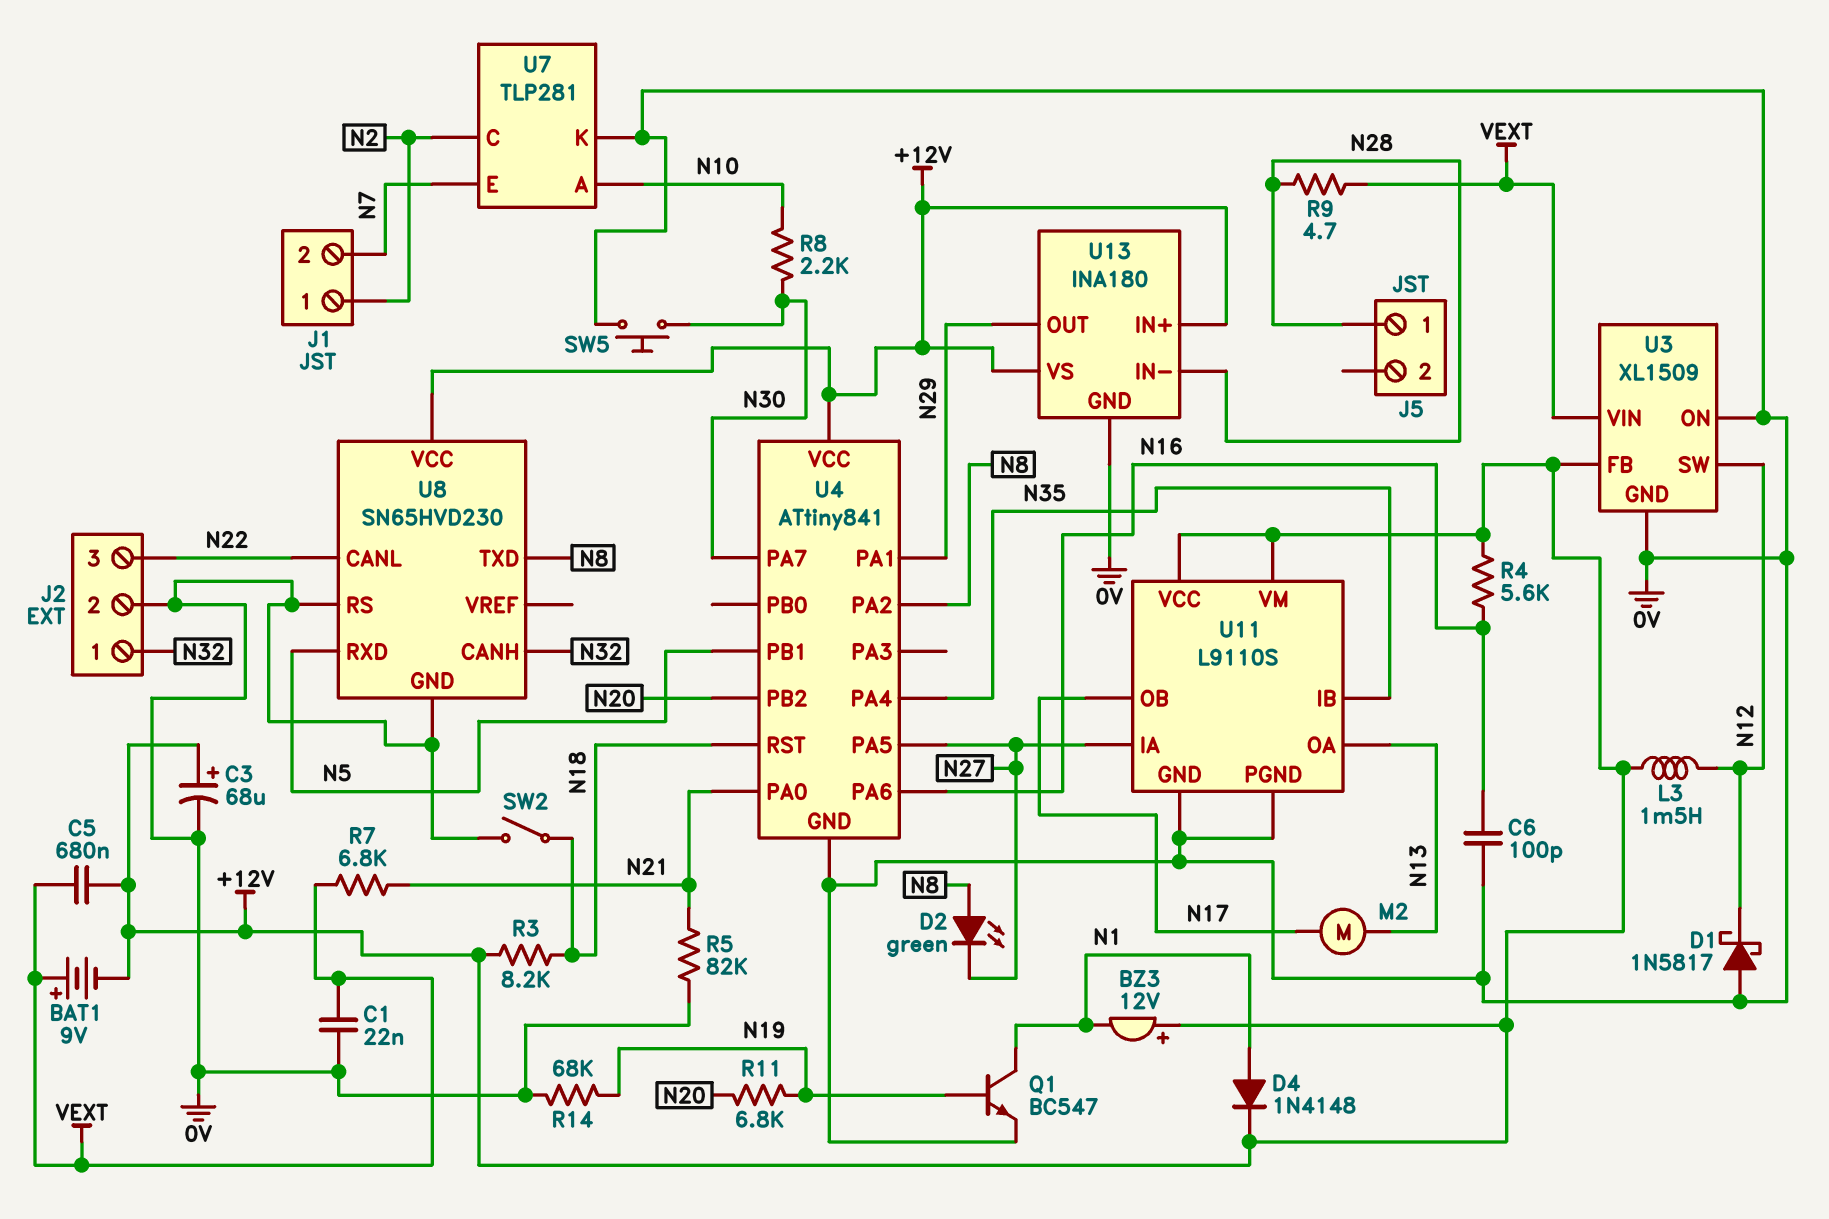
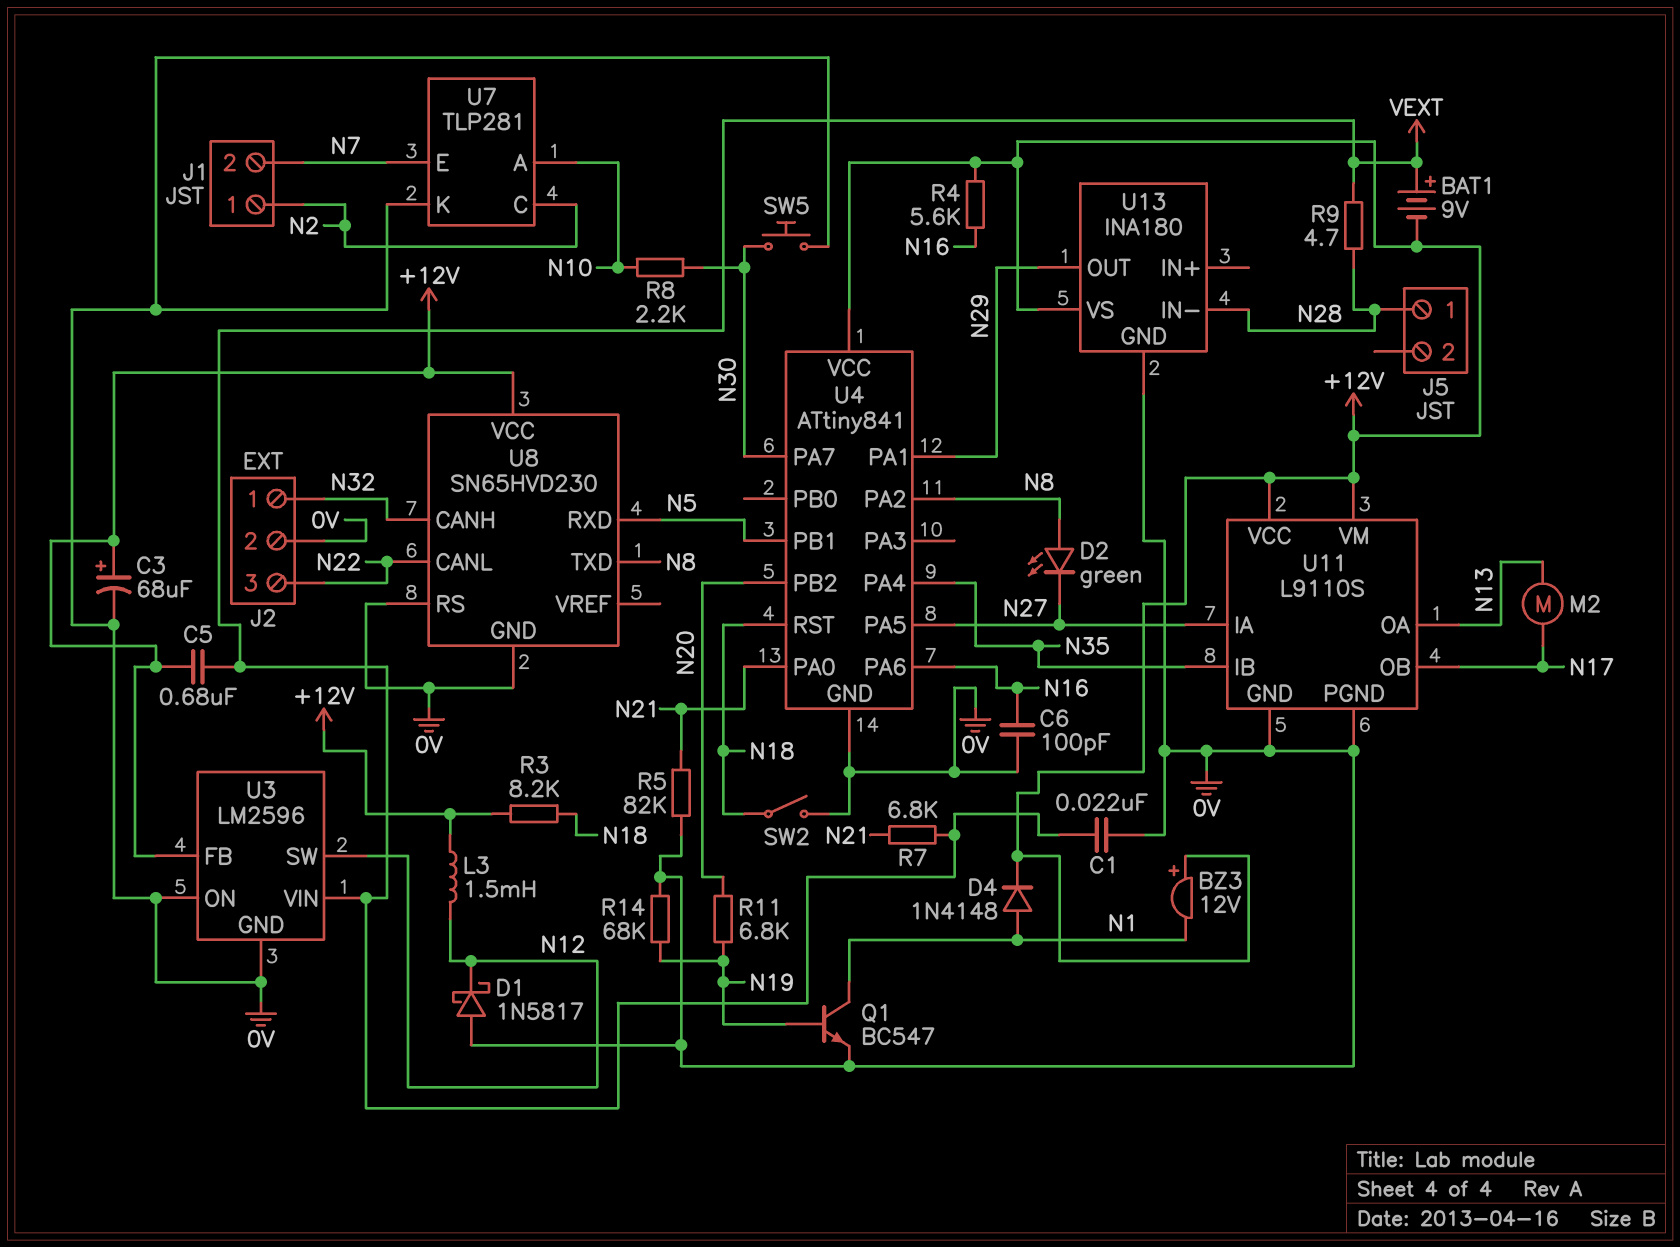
U3: XL1509 -> LM2596
U13 pin IN+: +12V -> none

